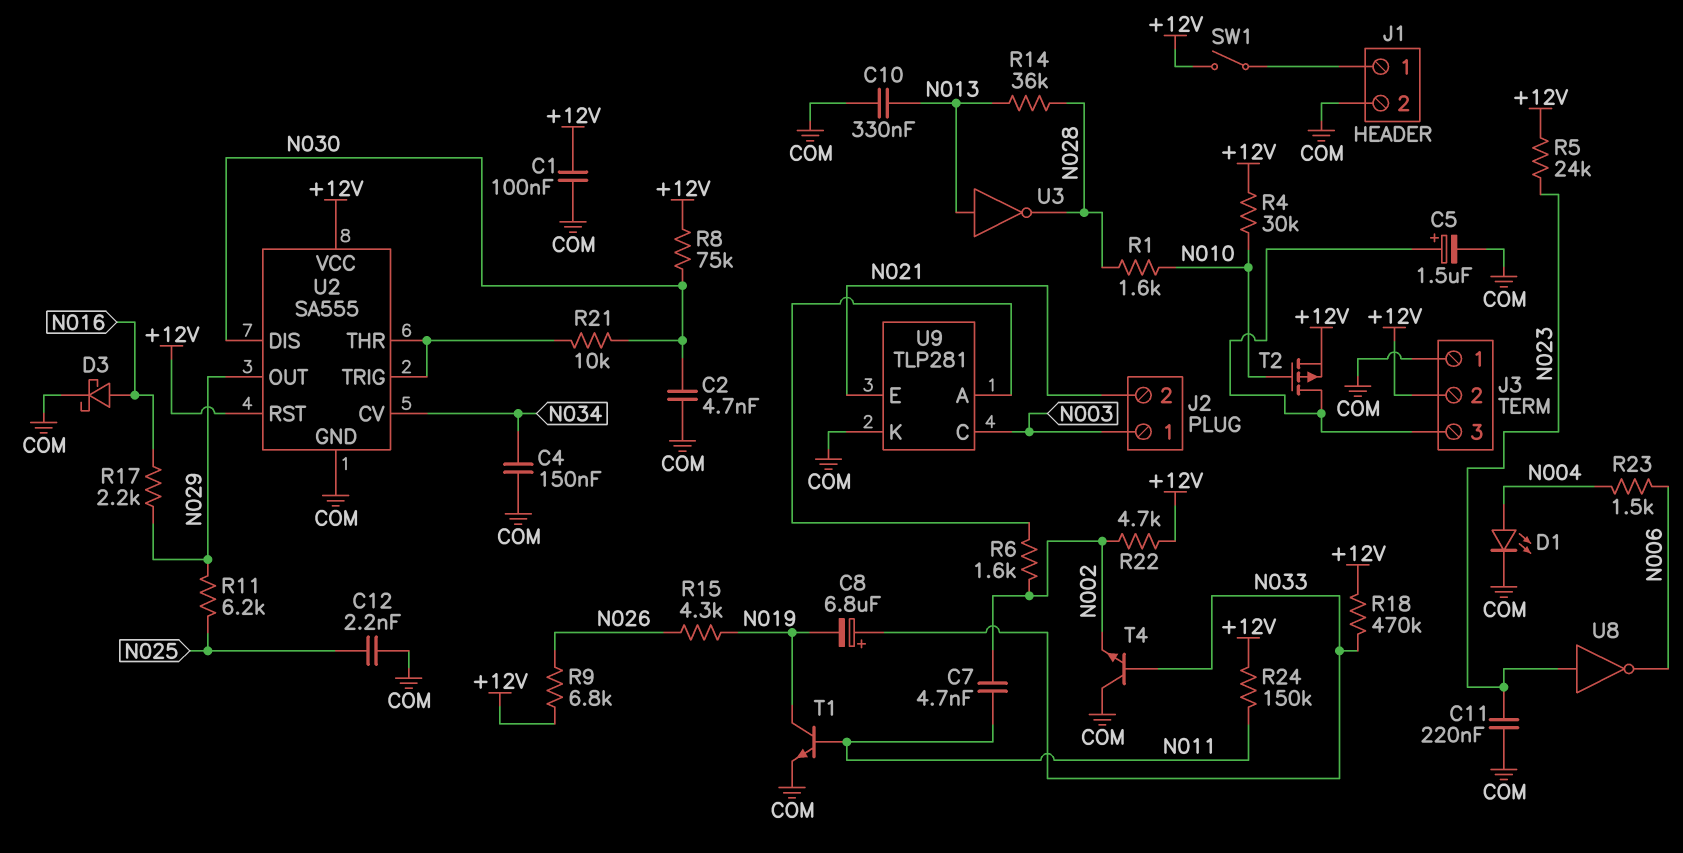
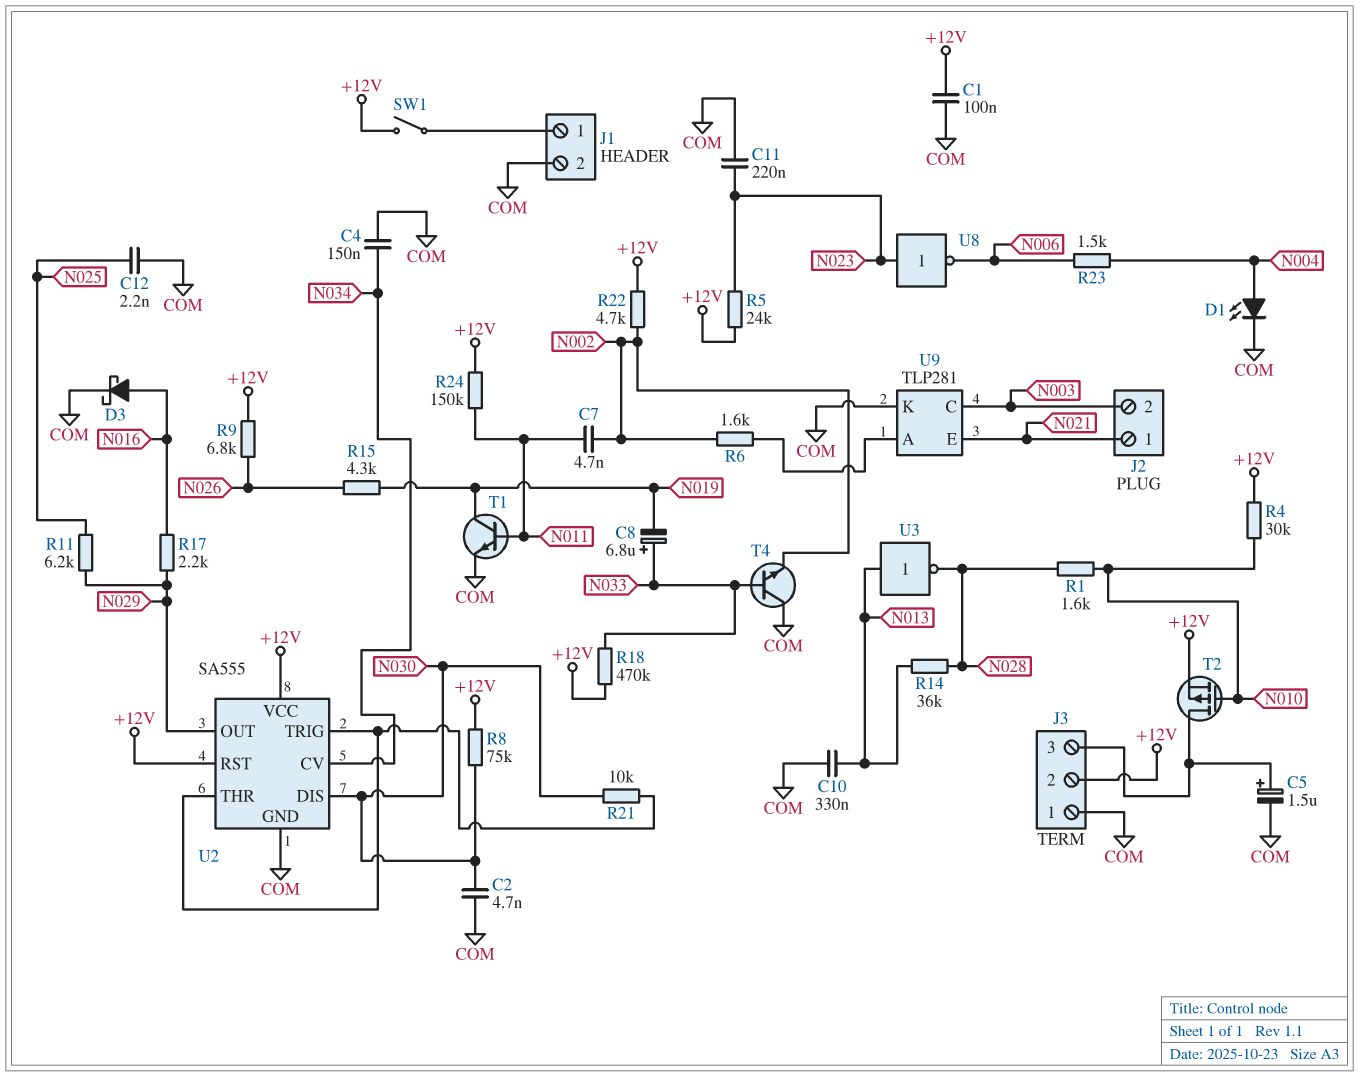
J2 pin 1: N003 -> N021
J2 pin 2: N021 -> N003

